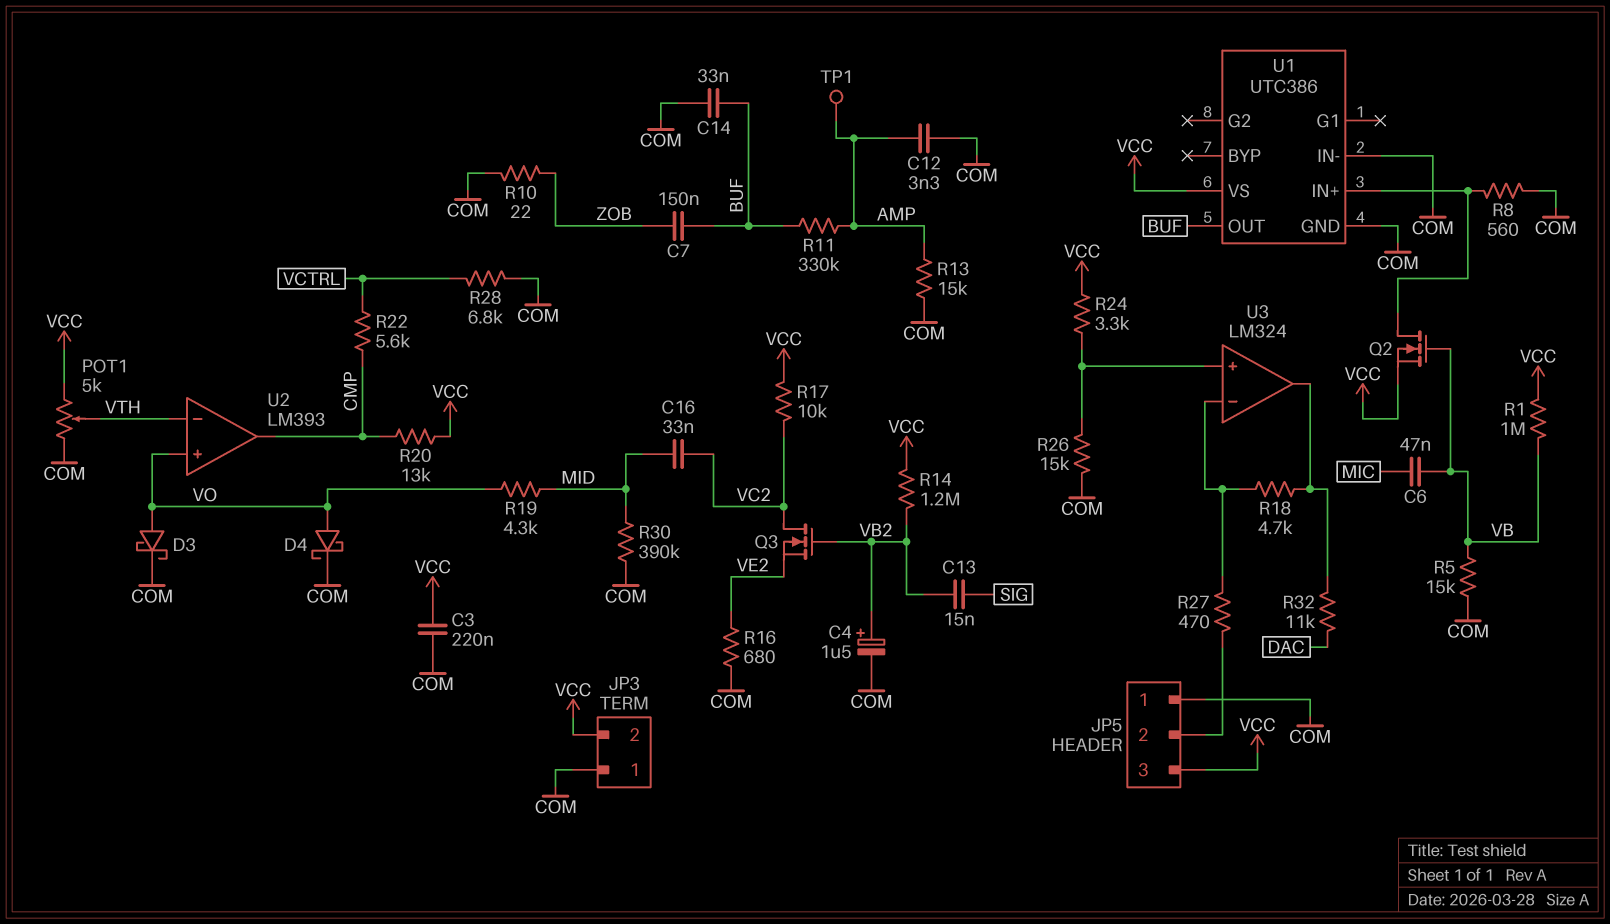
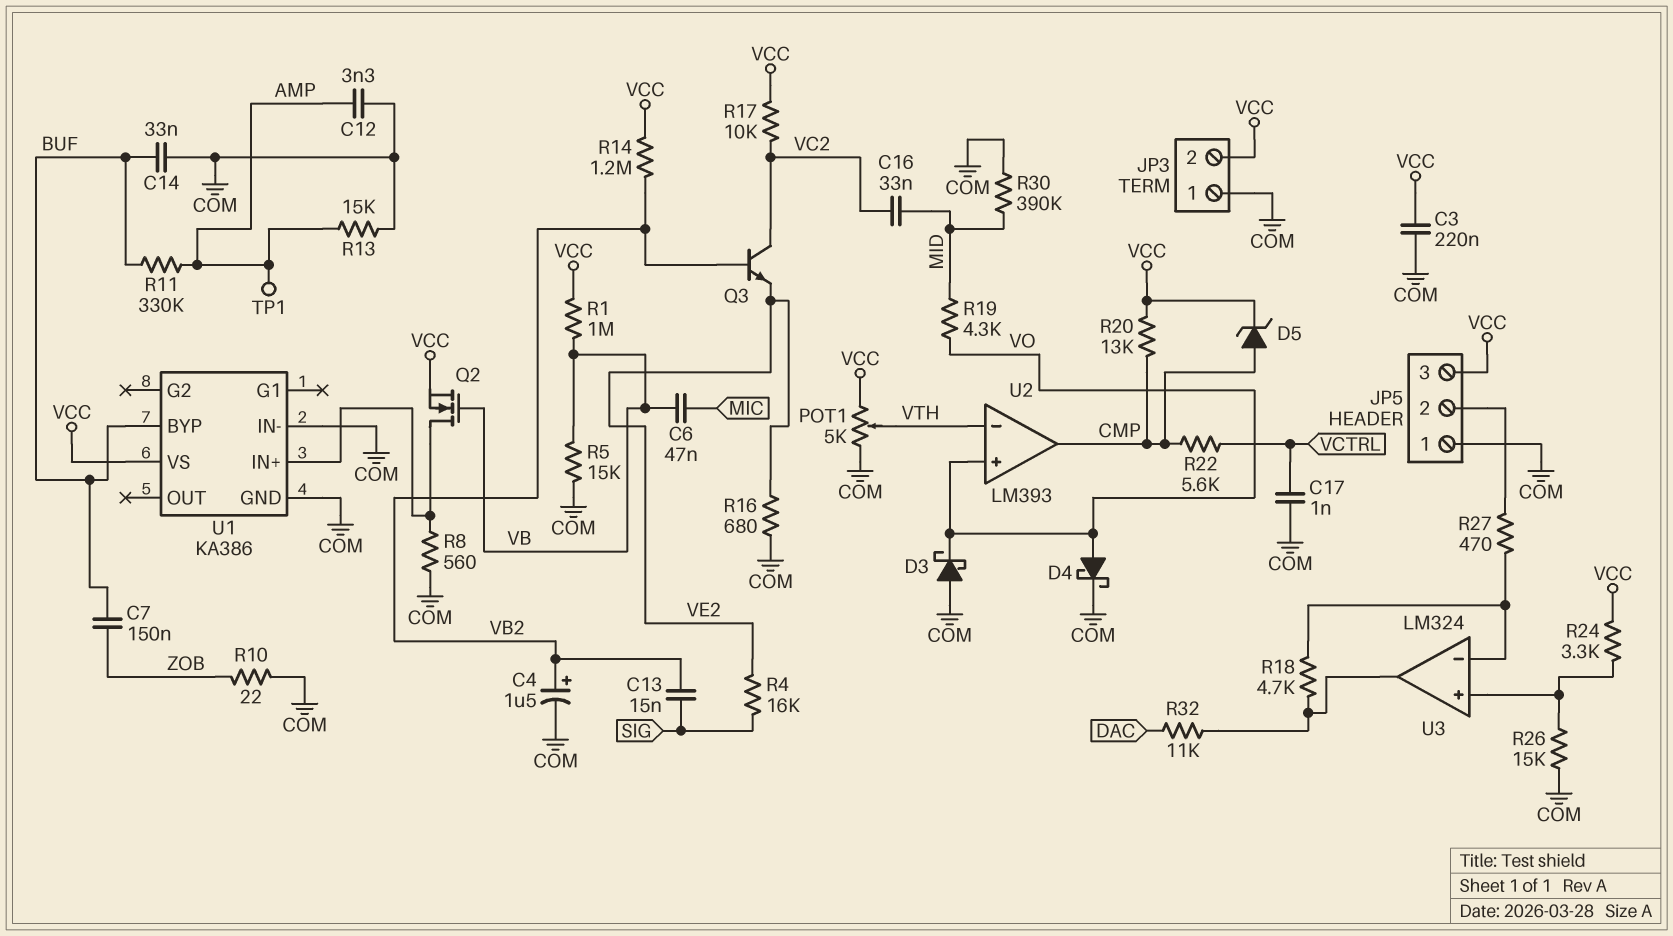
C17: none -> 1nF (COM, VCTRL)
D3: schottky (A VO, K COM) -> schottky (A COM, K VO)
D5: none -> zener (A CMP, K VCC)
Q3: NMOS (G VB2, D VC2, S VE2) -> NPN (B VB2, C VC2, E VE2)
R4: none -> 16k (SIG, VE2)
R28: 6.8k (COM, VCTRL) -> none
U1: UTC386 -> KA386
U1 pin BYP: none -> BUF
U1 pin OUT: BUF -> none

